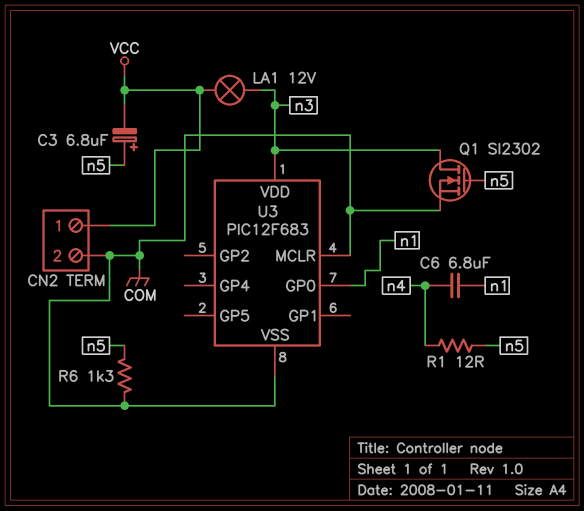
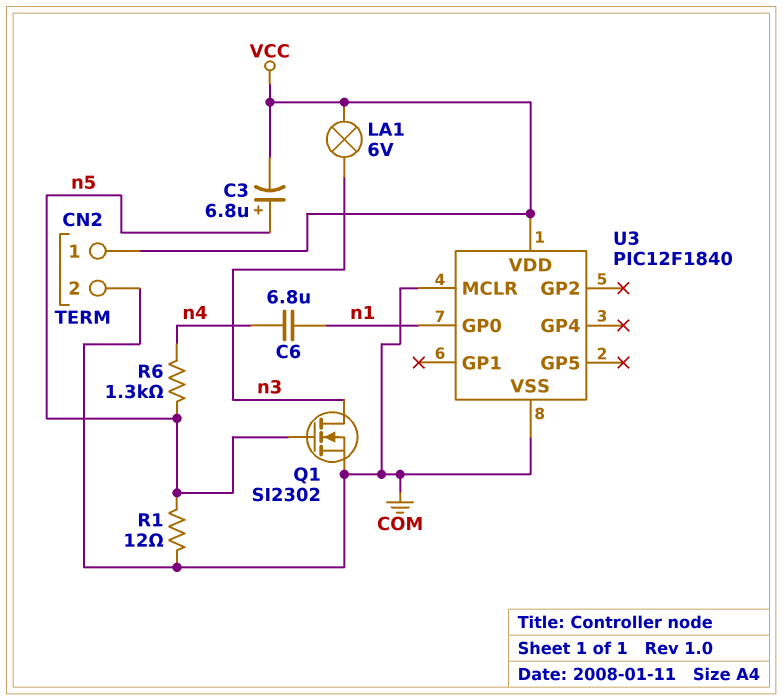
LA1: lamp 12V (VCC, n3) -> lamp 6V (VCC, n3)
R1: 12 (n4, n5) -> 12 (COM, n5)
R6: 1.3k (COM, n5) -> 1.3k (n4, n5)
U3: PIC12F683 -> PIC12F1840
U3 pin VDD: n3 -> VCC

